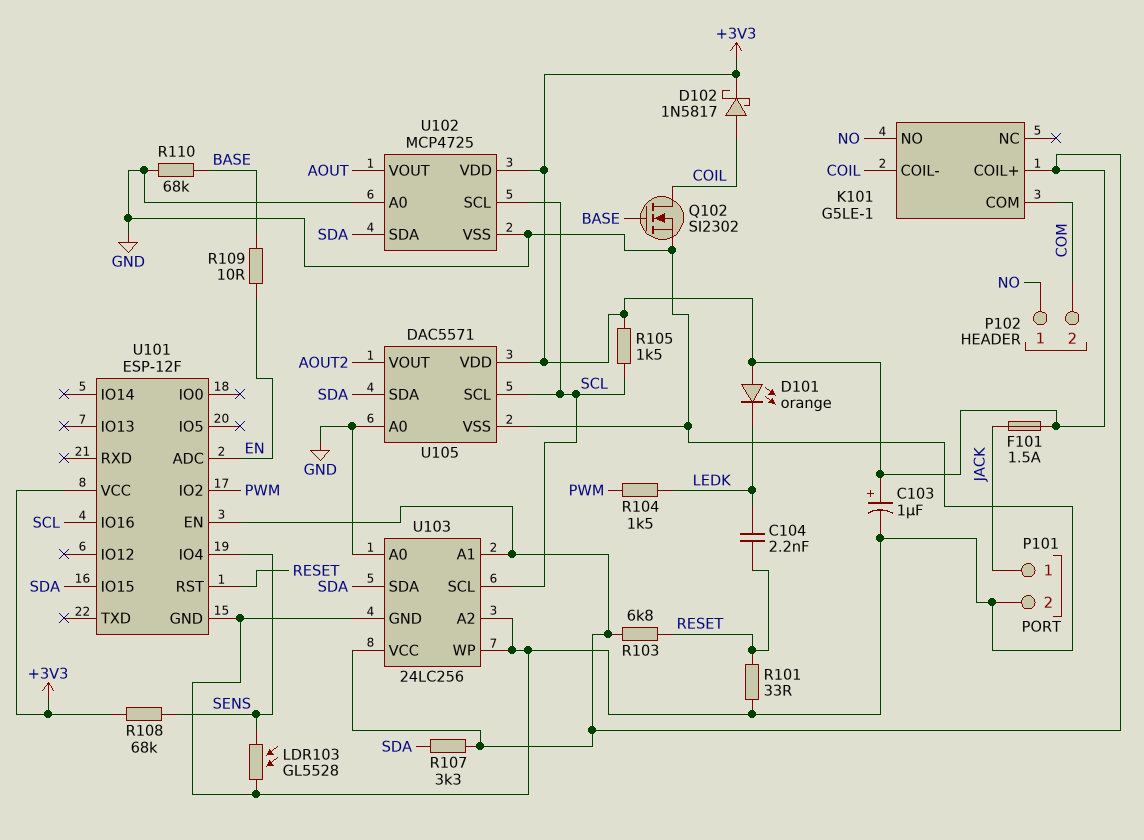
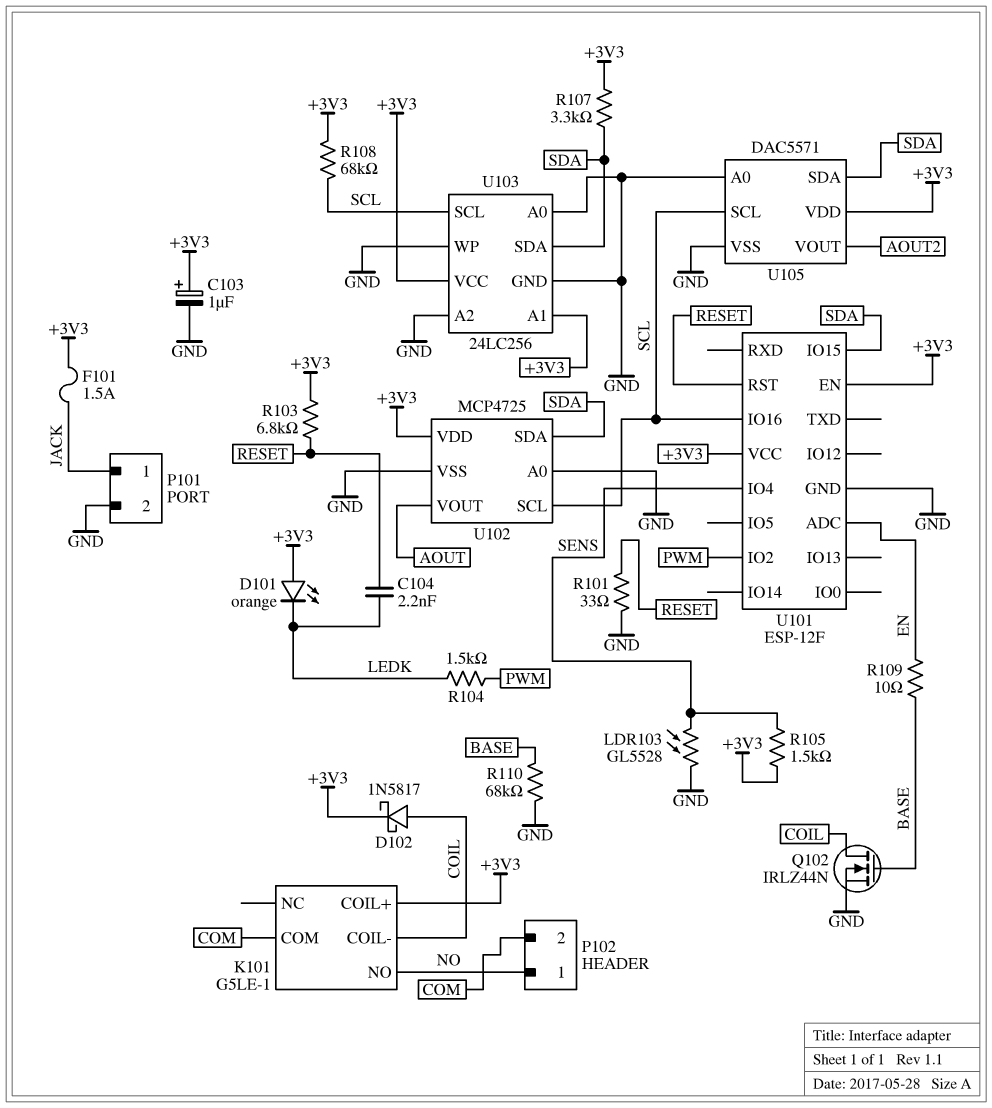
Q102: NMOS SI2302 (G BASE, D COIL, S GND) -> NMOS IRLZ44N (G BASE, D COIL, S GND)
R105: 1.5k (+3V3, SCL) -> 1.5k (+3V3, SENS)
R108: 68k (+3V3, SENS) -> 68k (+3V3, SCL)

